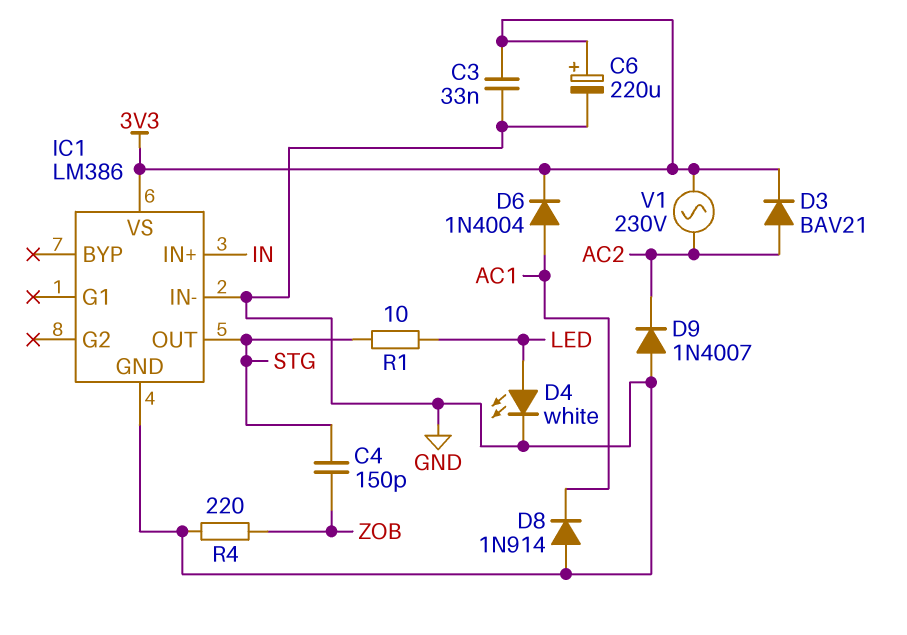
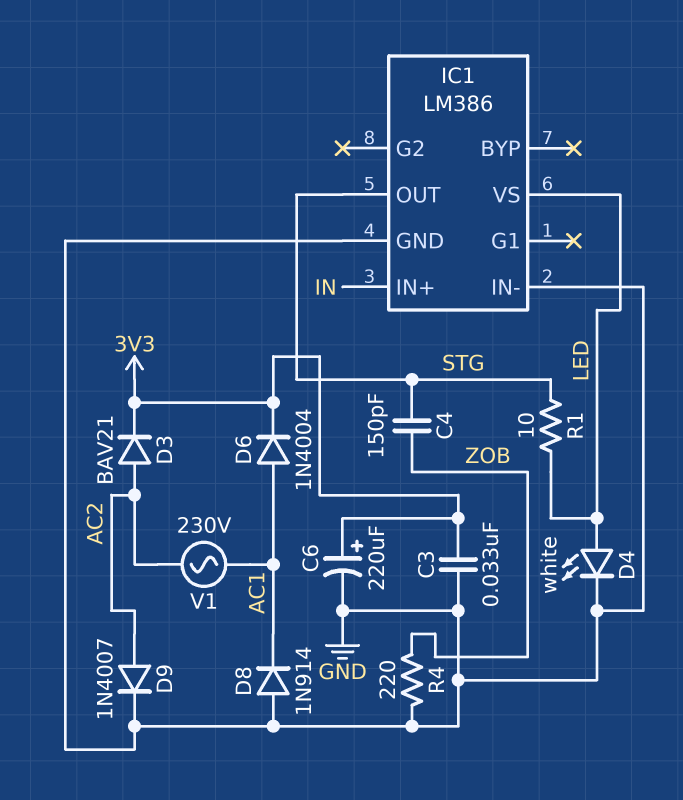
D9: diode 1N4007 (A GND, K AC2) -> diode 1N4007 (A AC2, K GND)
IC1 pin VS: 3V3 -> LED
V1: AC 230V (3V3, AC2) -> AC 230V (AC1, AC2)

